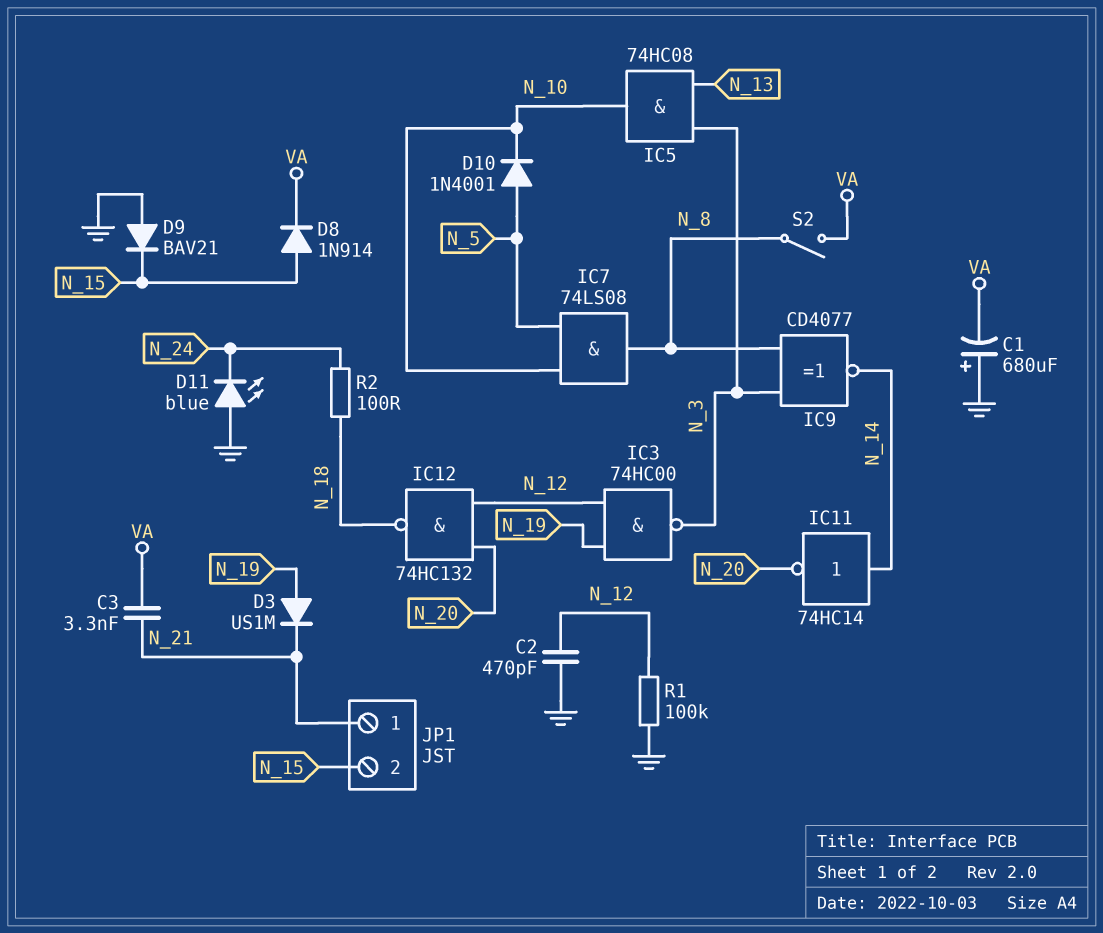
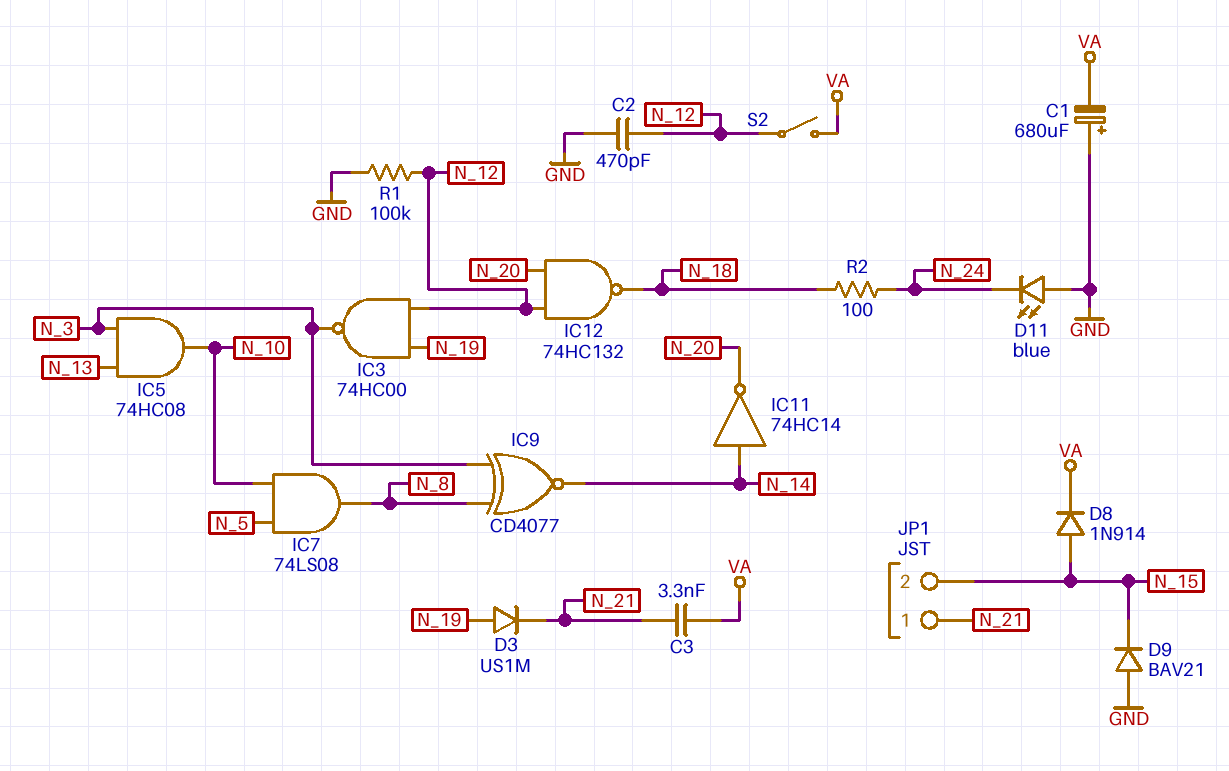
D10: diode 1N4001 (A N_5, K N_10) -> none
S2: switch (N_8, VA) -> switch (N_12, VA)

